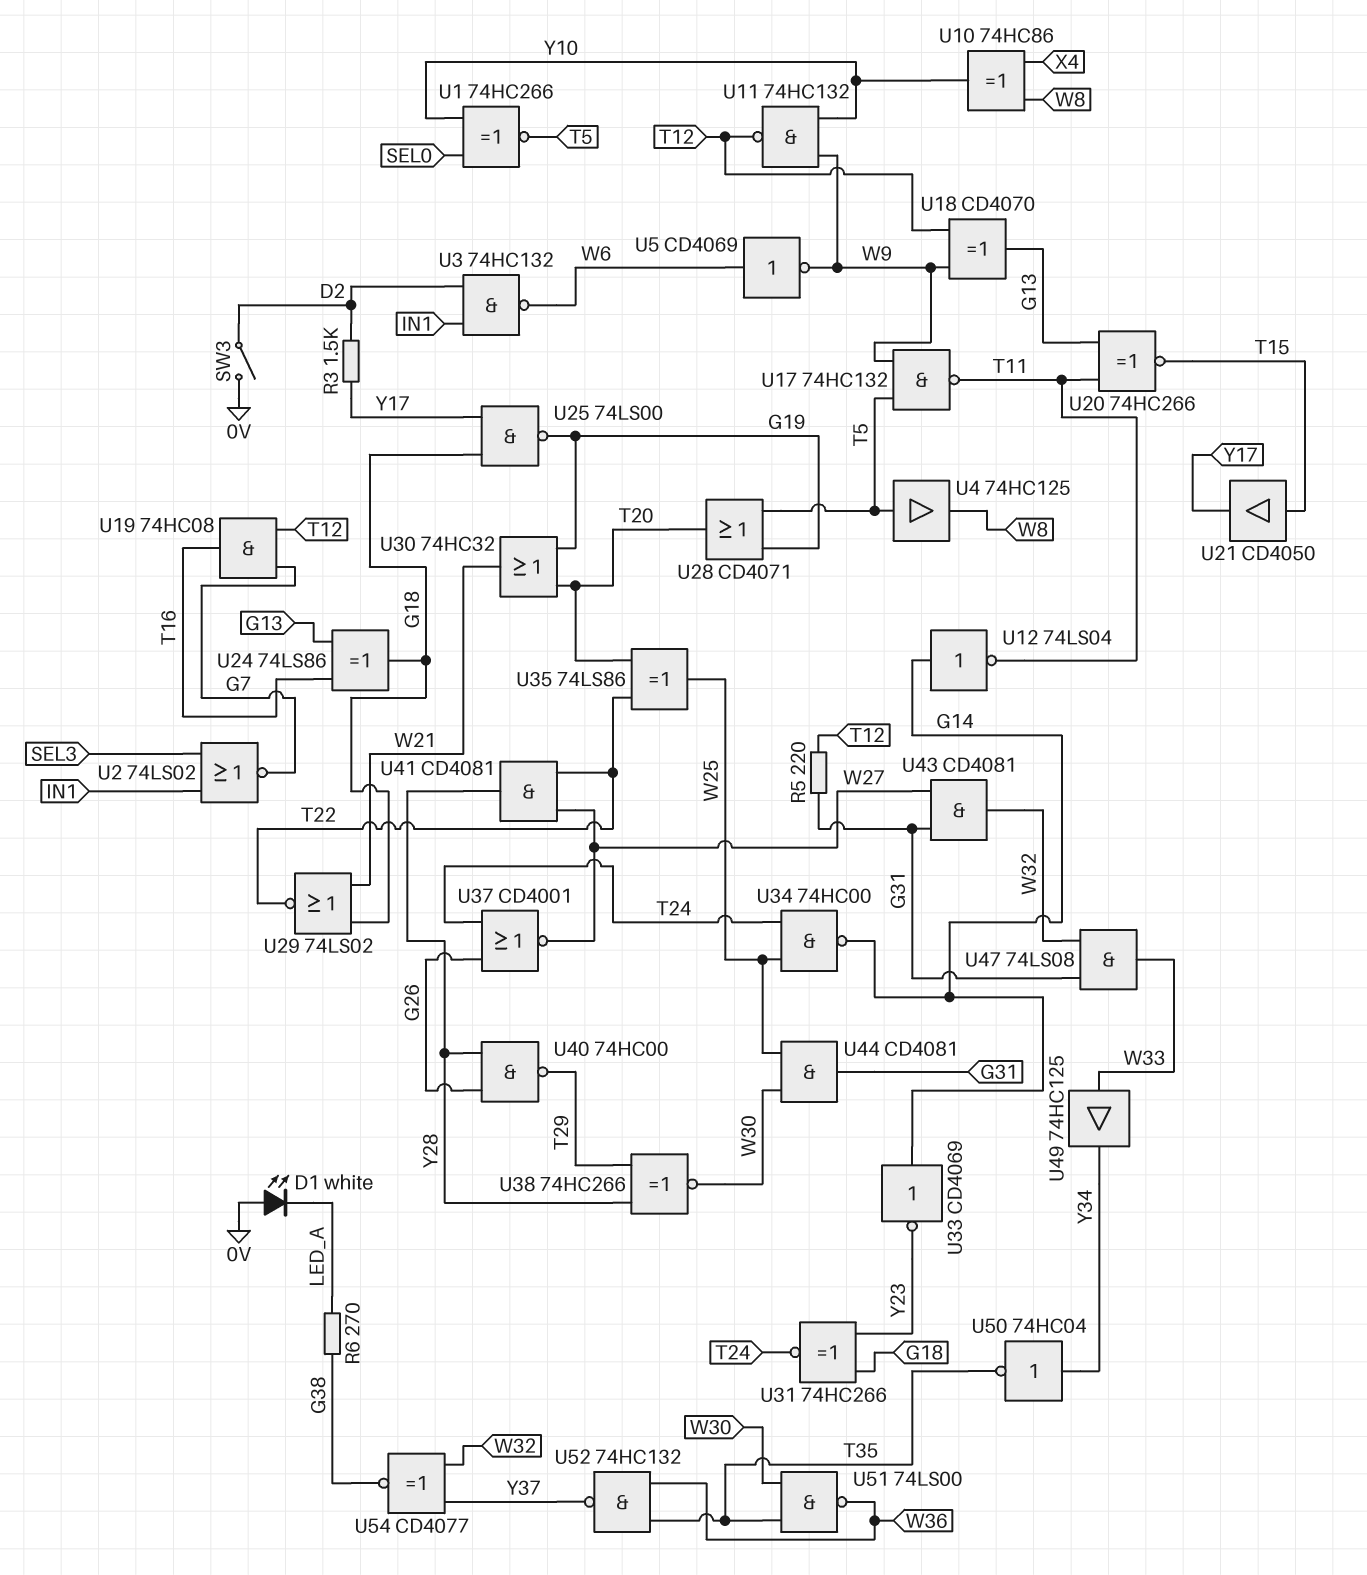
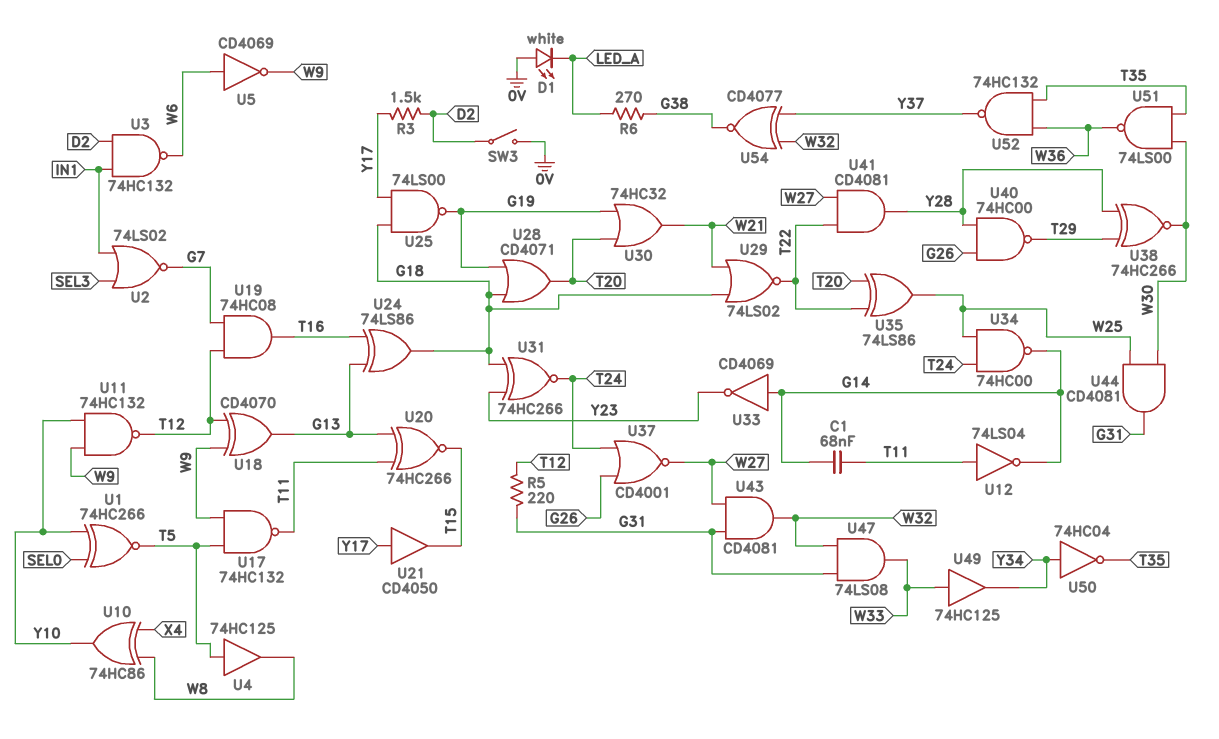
C1: none -> 68nF (G14, T11)
U12: NOT 74LS04 (in G14, out T11) -> NOT 74LS04 (in T11, out G14)
U21: buffer CD4050 (in T15, out Y17) -> buffer CD4050 (in Y17, out T15)
U28: OR CD4071 (in G19, in T5, out T20) -> OR CD4071 (in G18, in G19, out T20)

